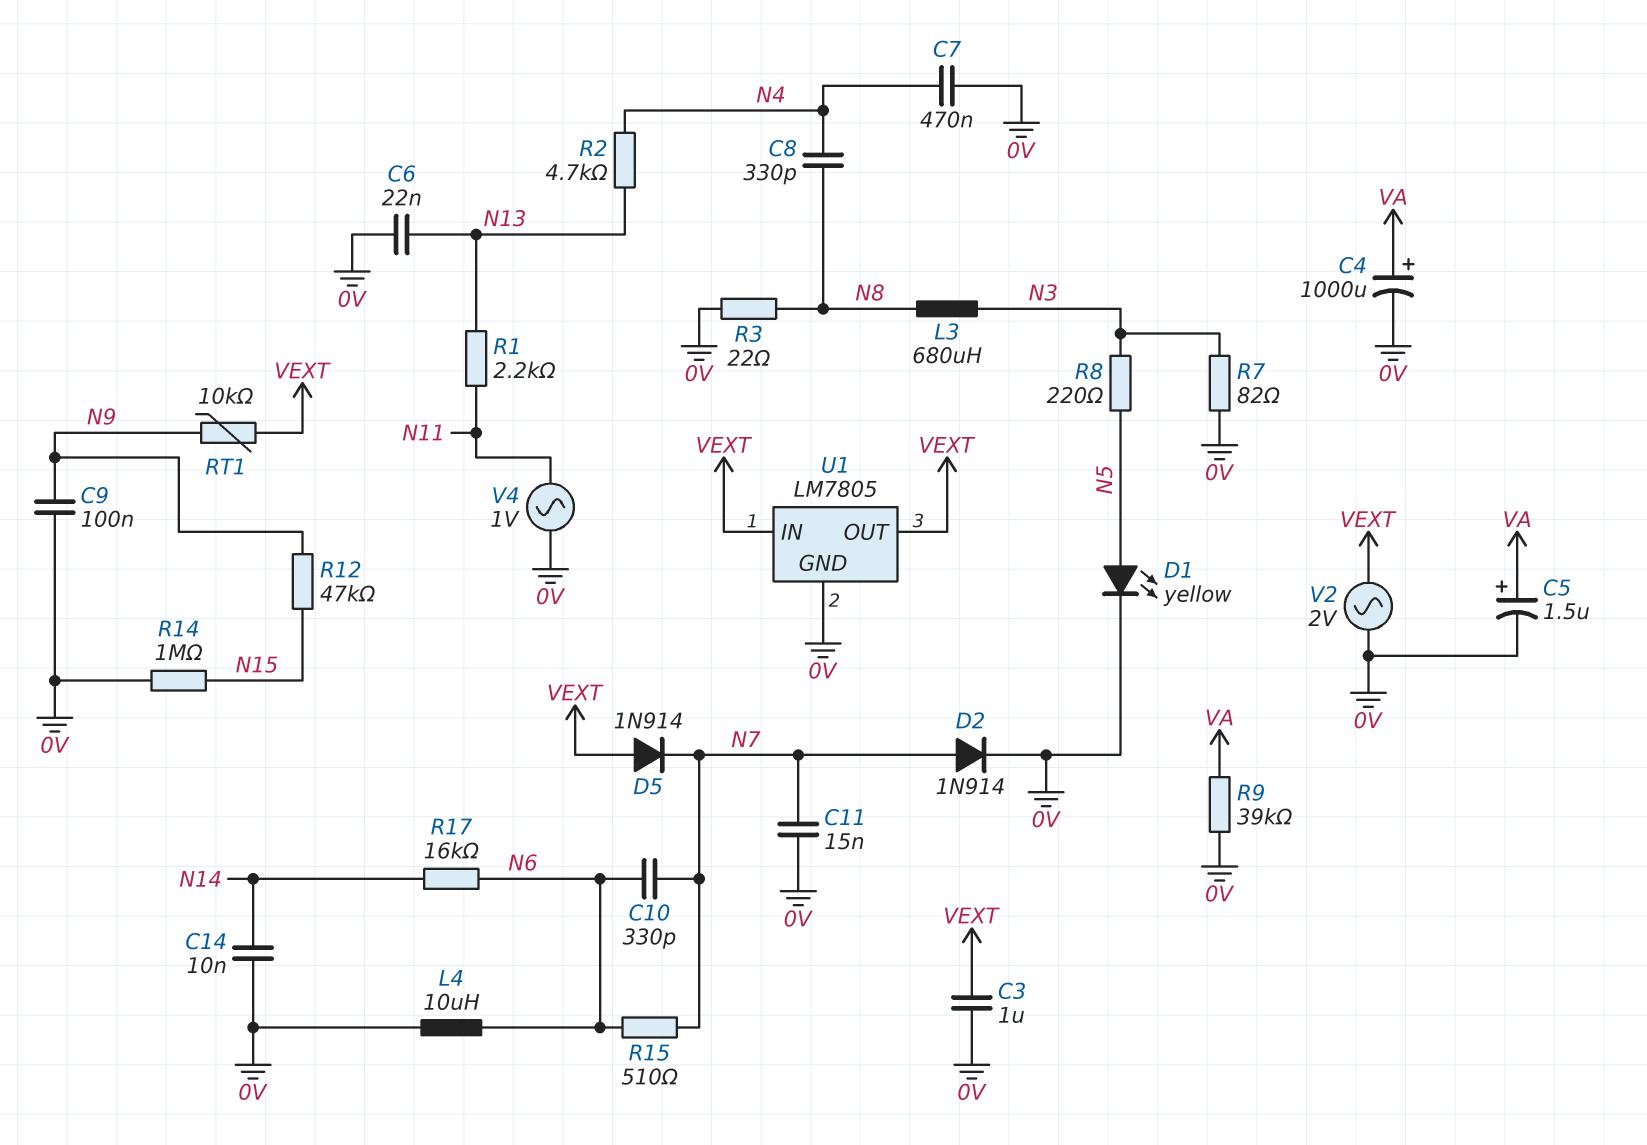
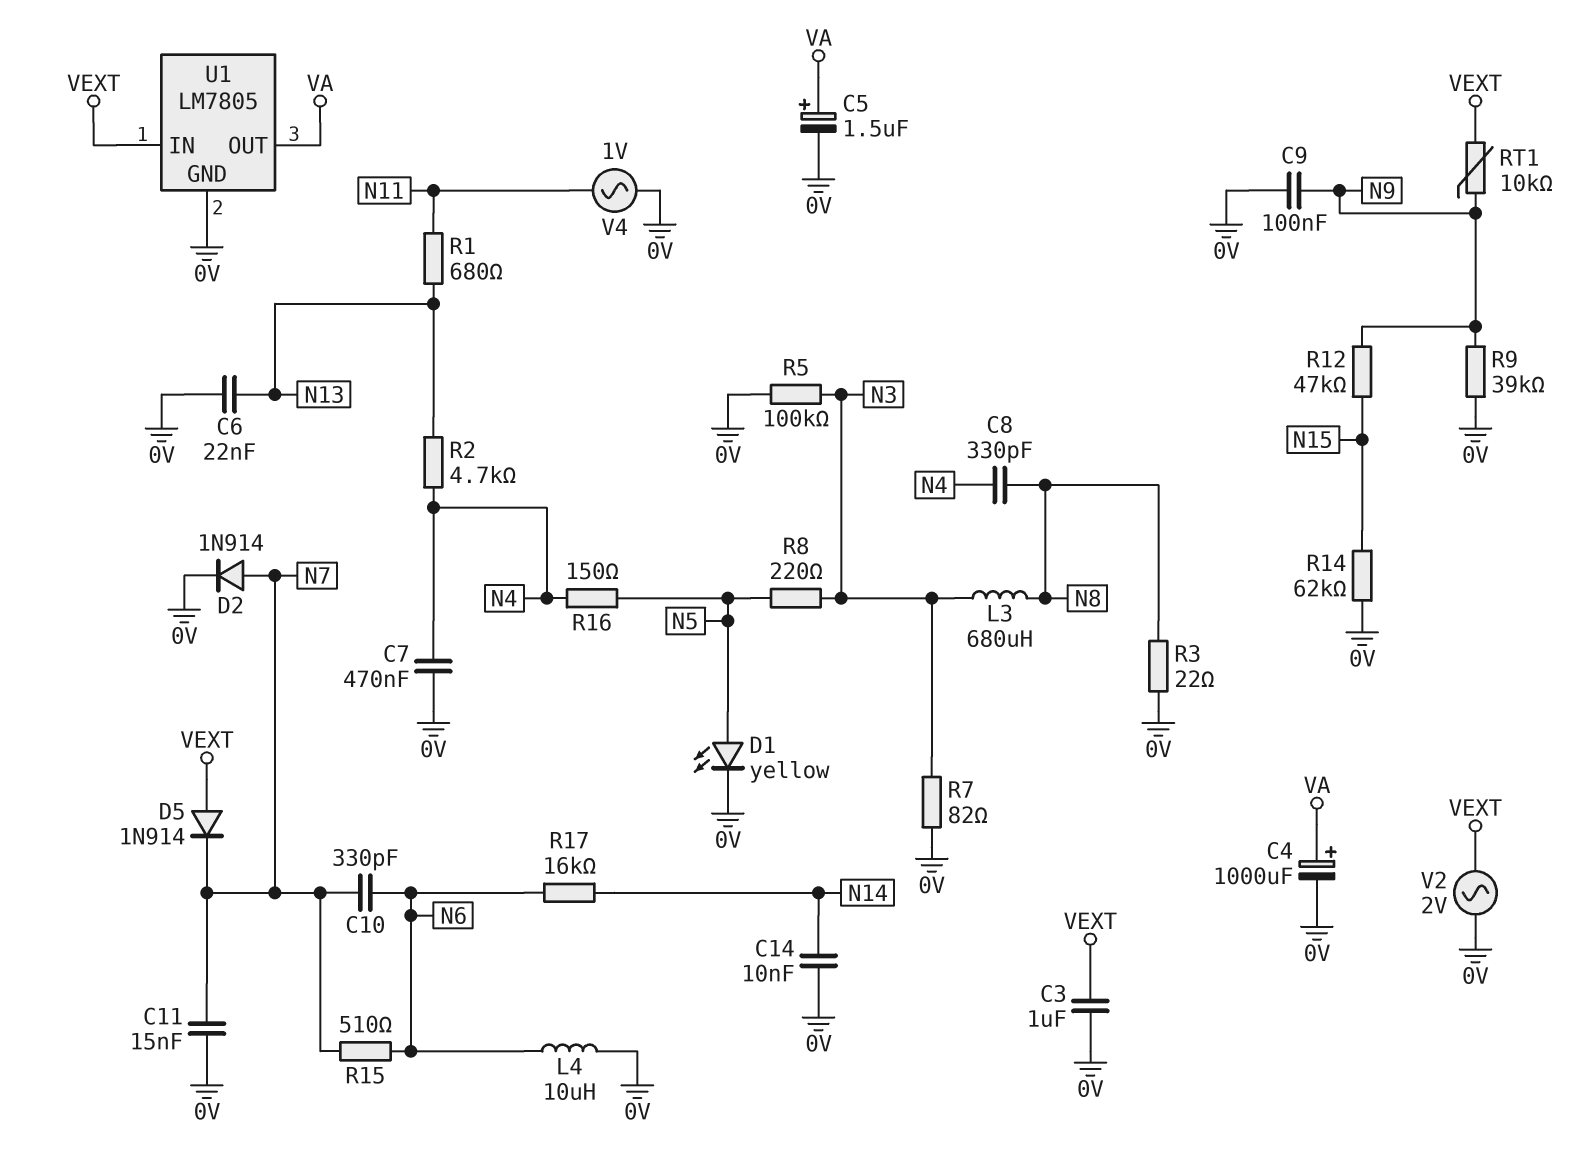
R1: 2.2k (N11, N13) -> 680 (N11, N13)
R5: none -> 100k (0V, N3)
R9: 39k (0V, VA) -> 39k (0V, N9)
R14: 1M (0V, N15) -> 62k (0V, N15)
R16: none -> 150 (N4, N5)
U1 pin OUT: VEXT -> VA

